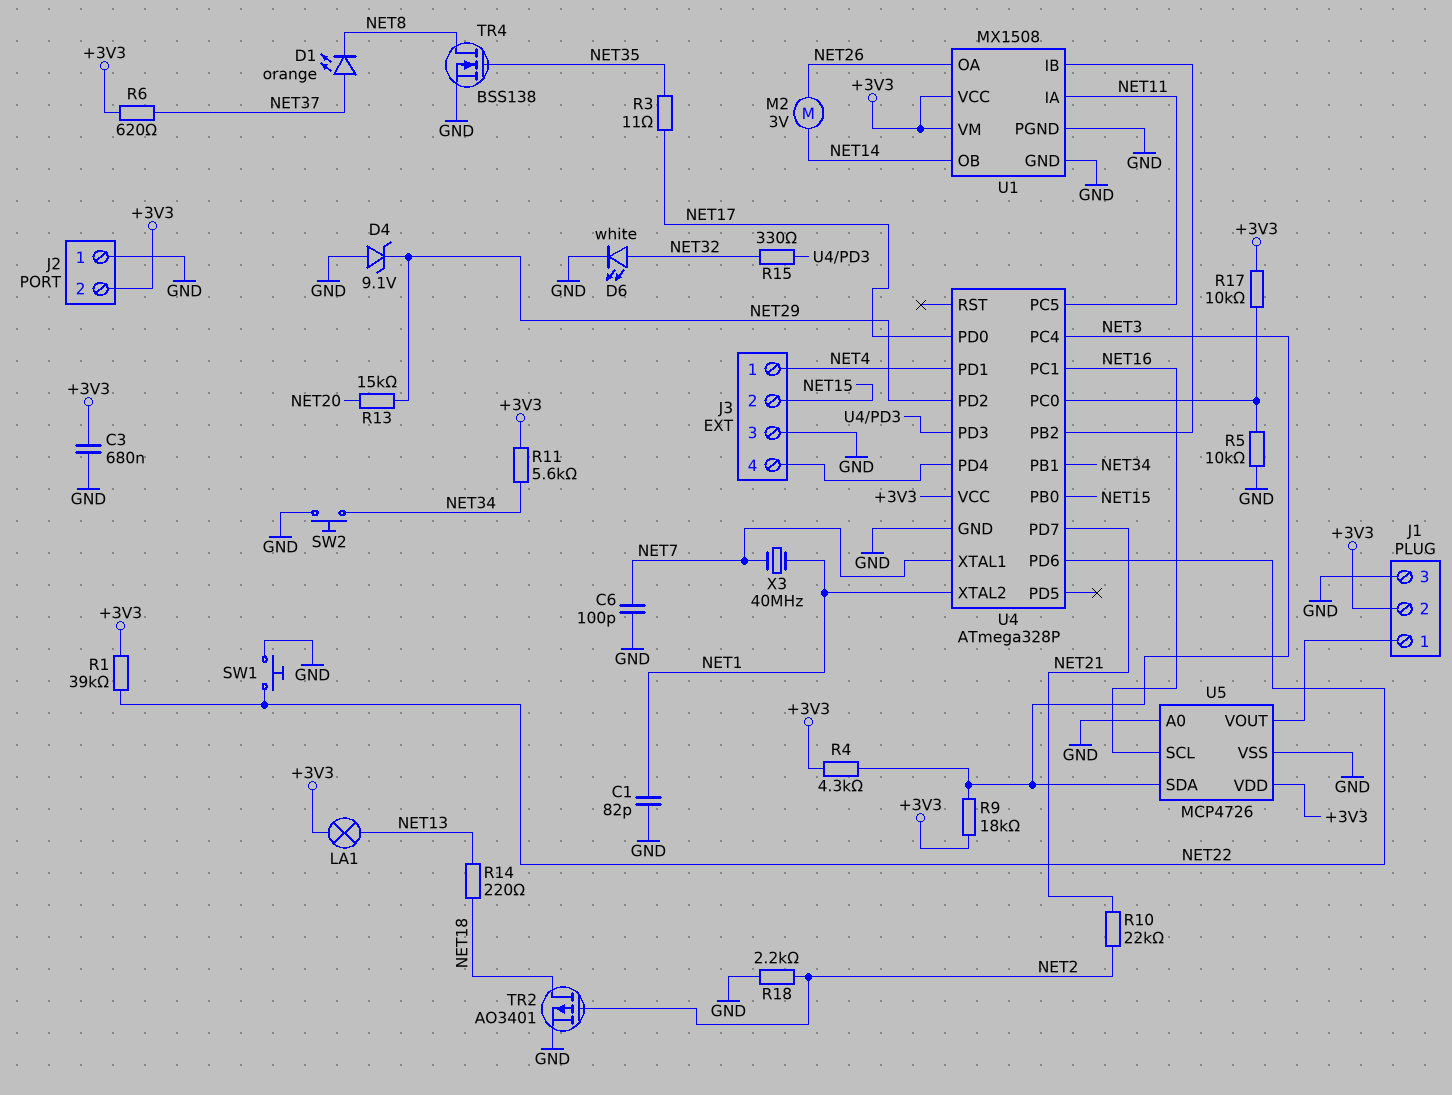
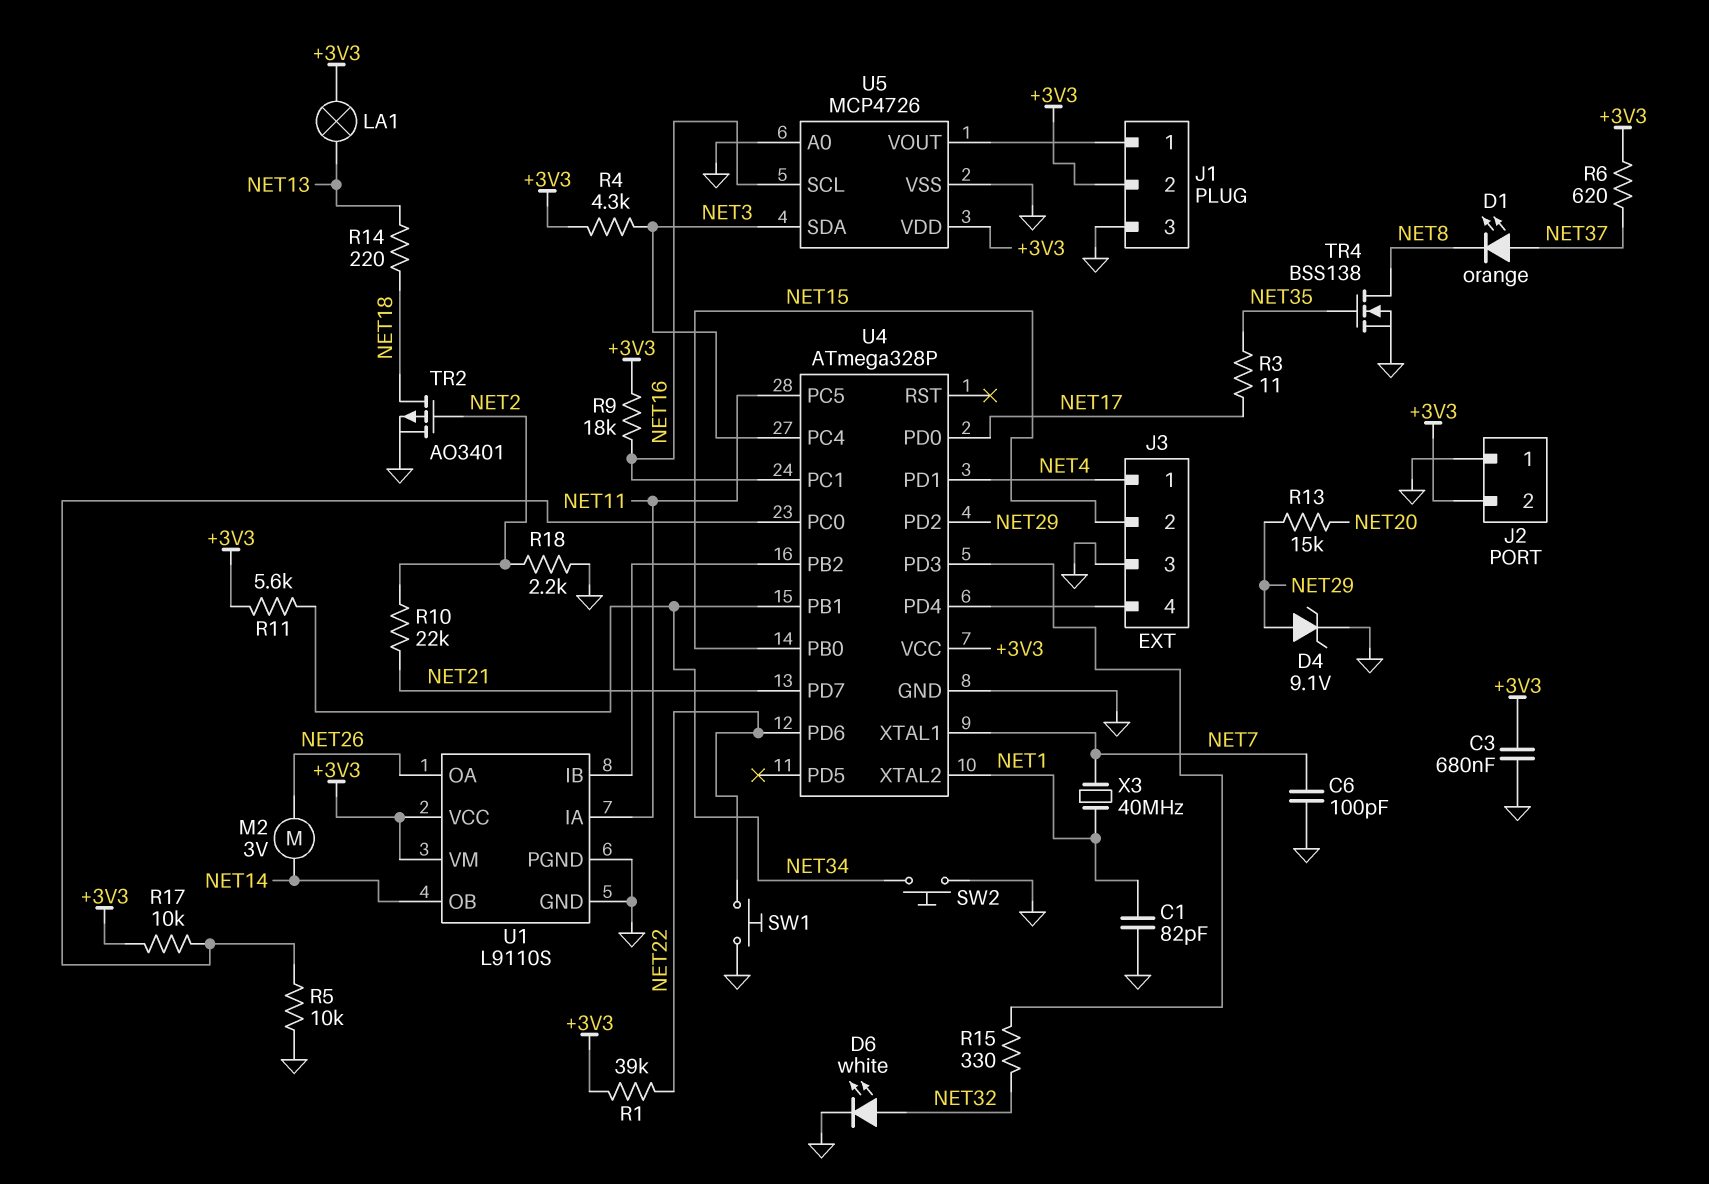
D4: zener 9.1V (A GND, K NET29) -> zener 9.1V (A NET29, K GND)
R9: 18k (+3V3, NET3) -> 18k (+3V3, NET16)
U1: MX1508 -> L9110S

